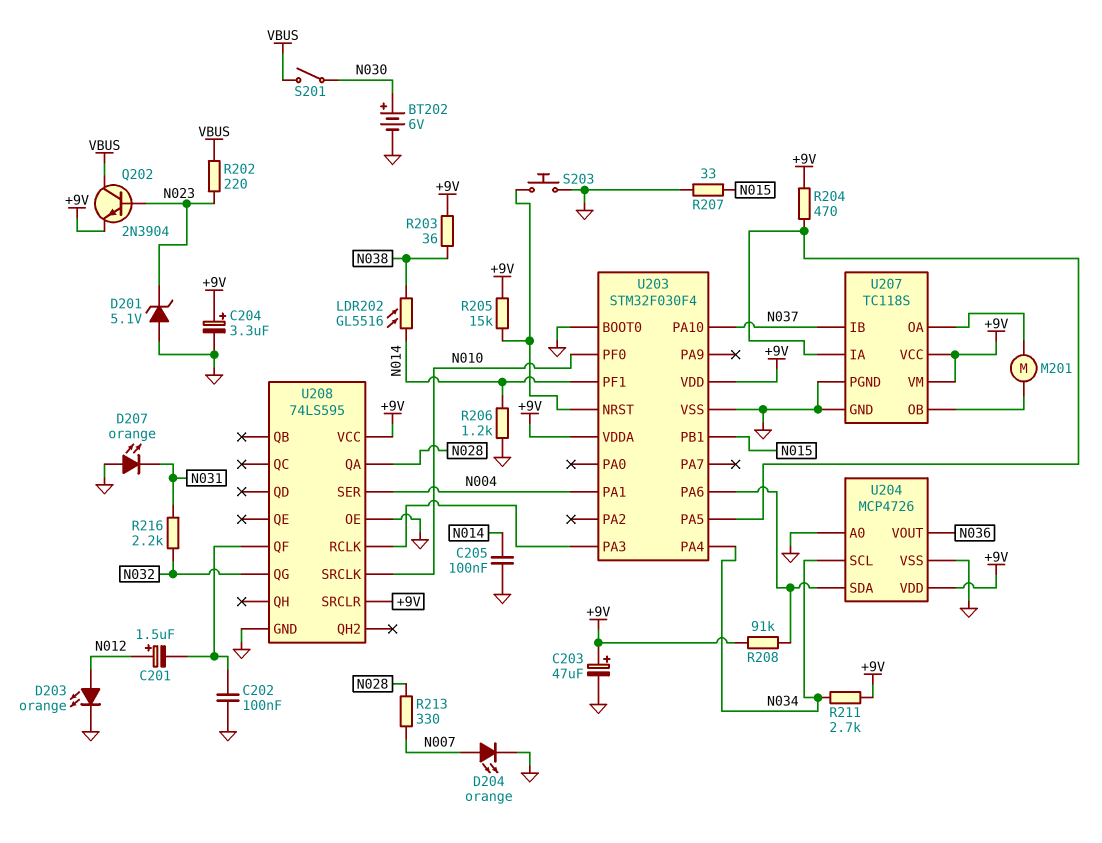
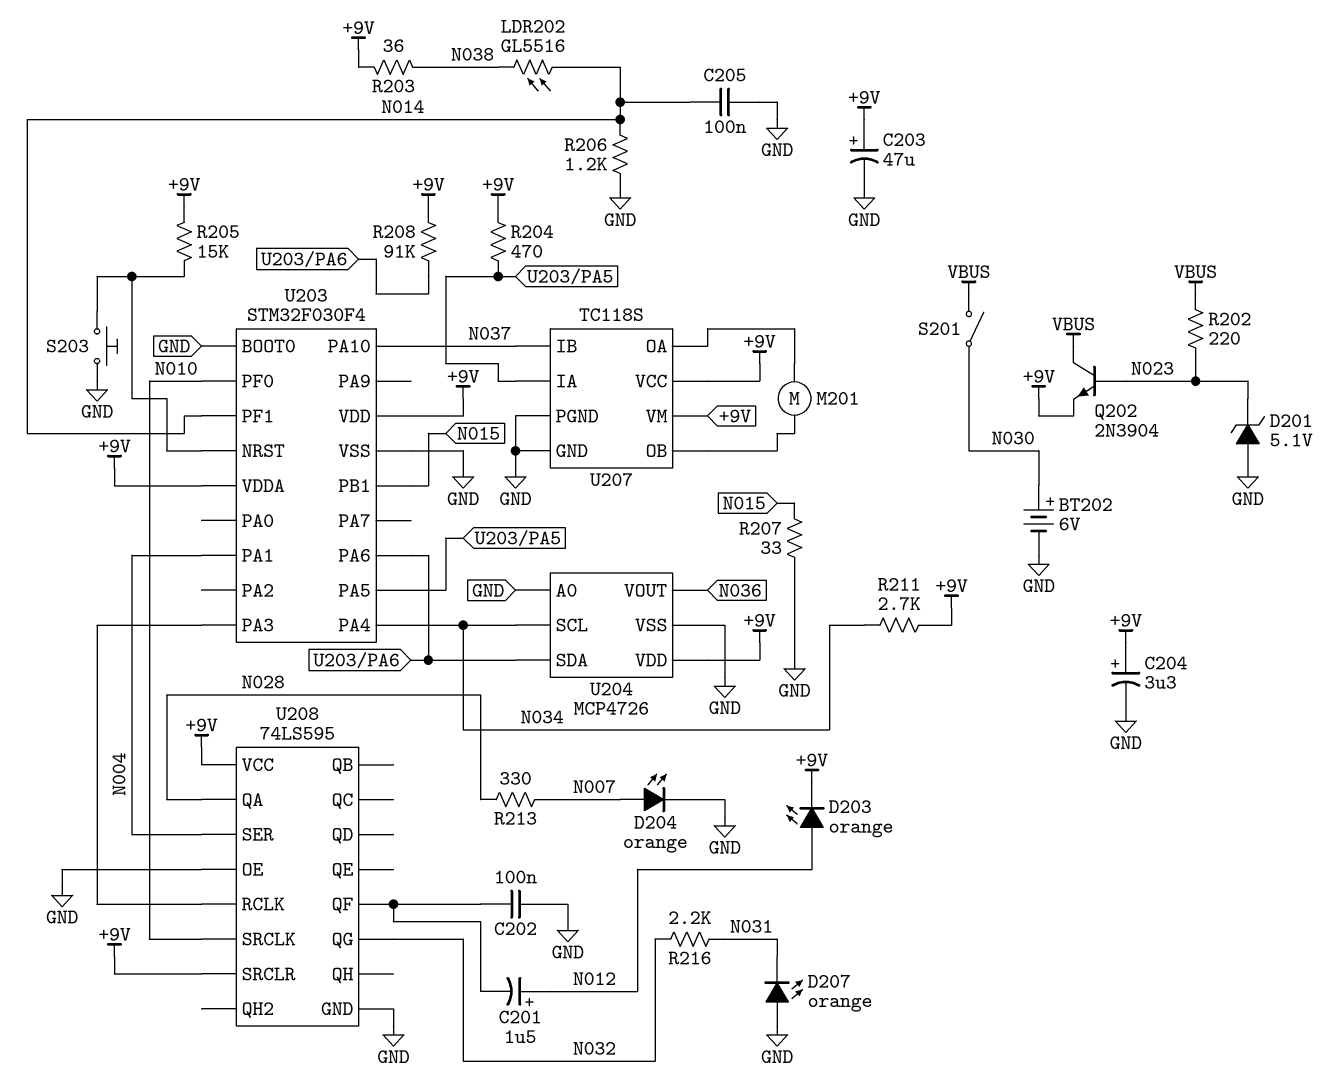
D203: LED orange (A N012, K GND) -> LED orange (A N012, K +9V)

